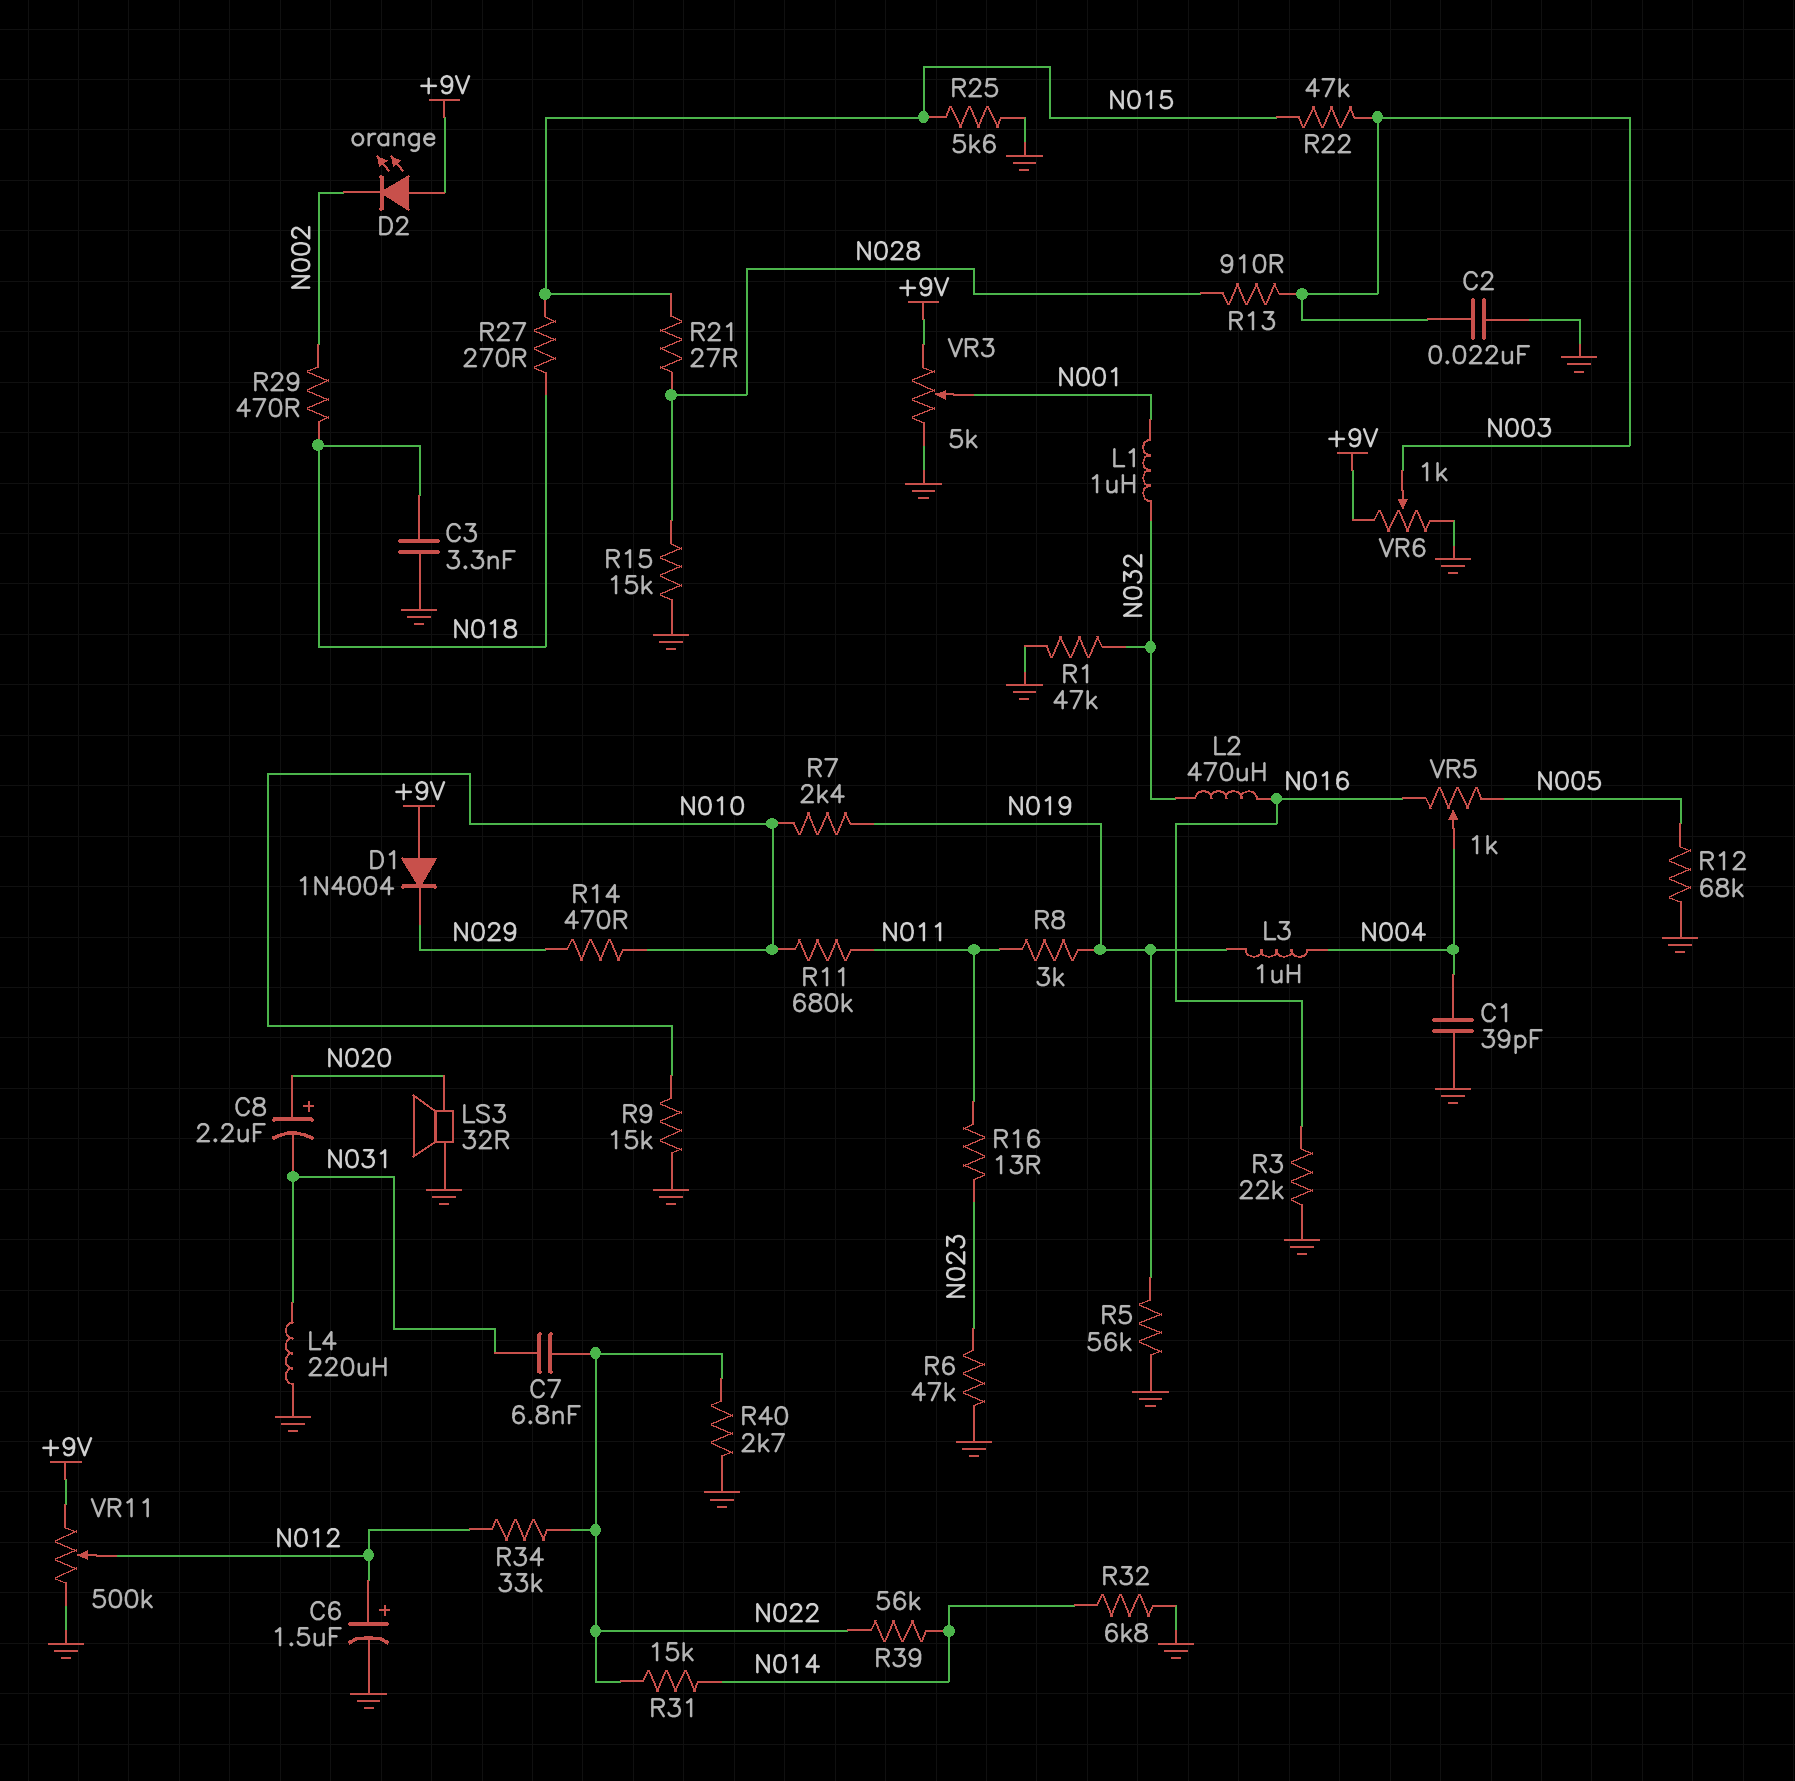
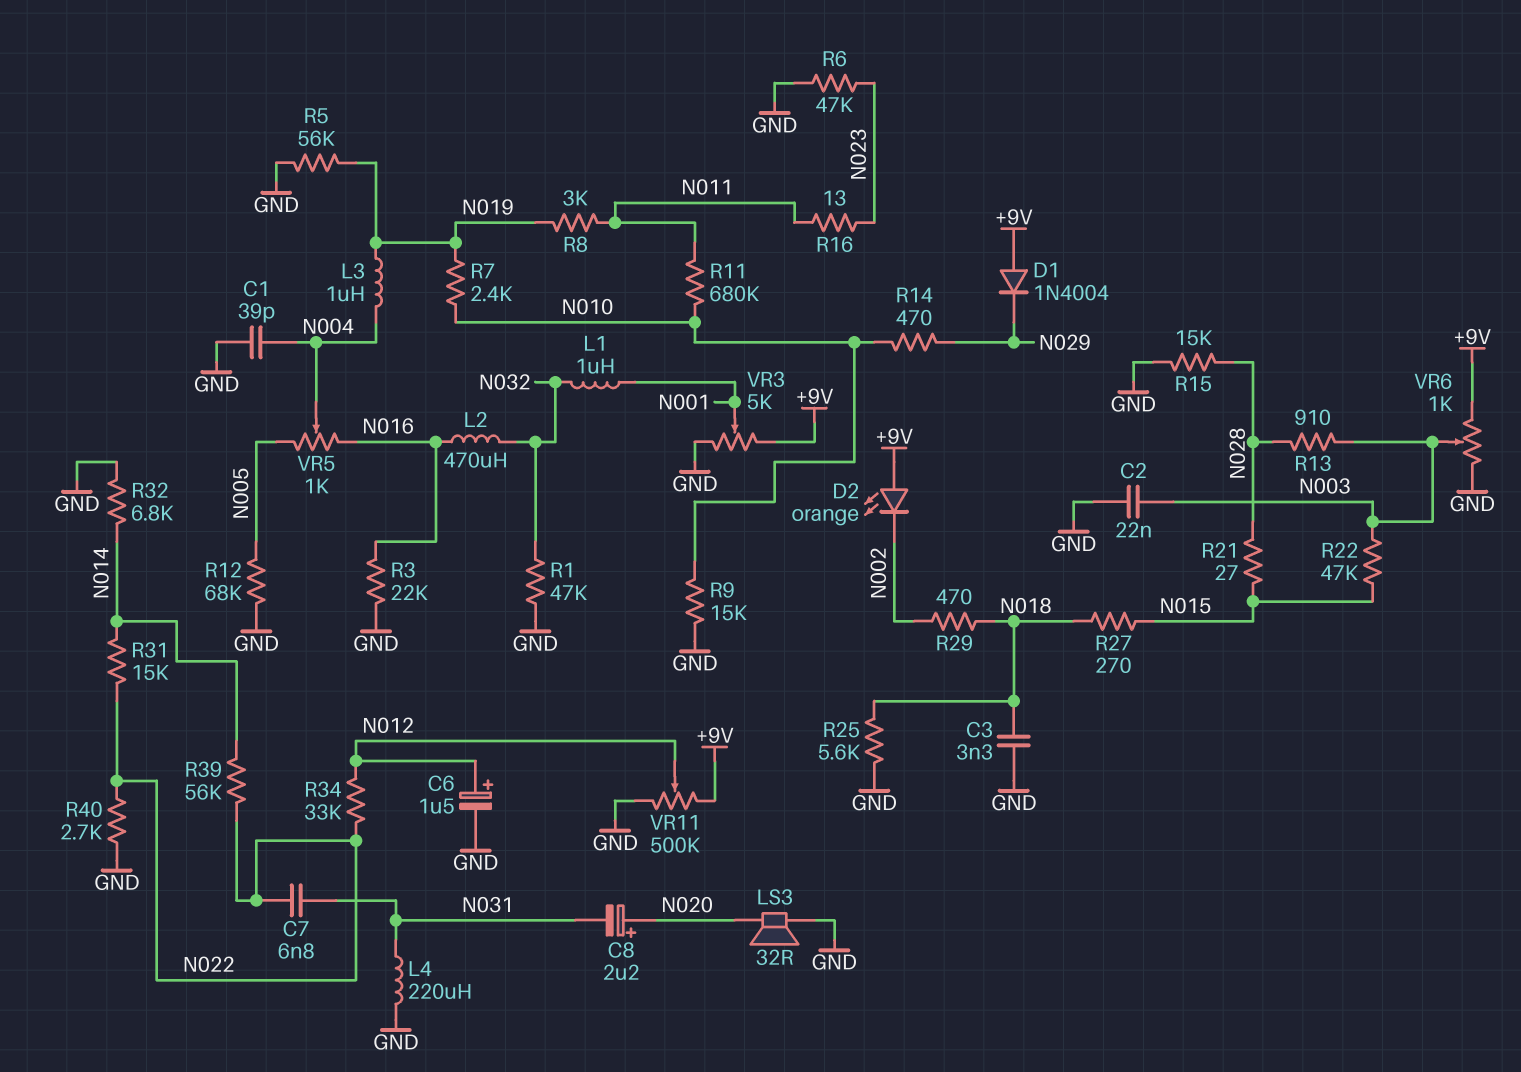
R25: 5.6k (GND, N015) -> 5.6k (GND, N018)

